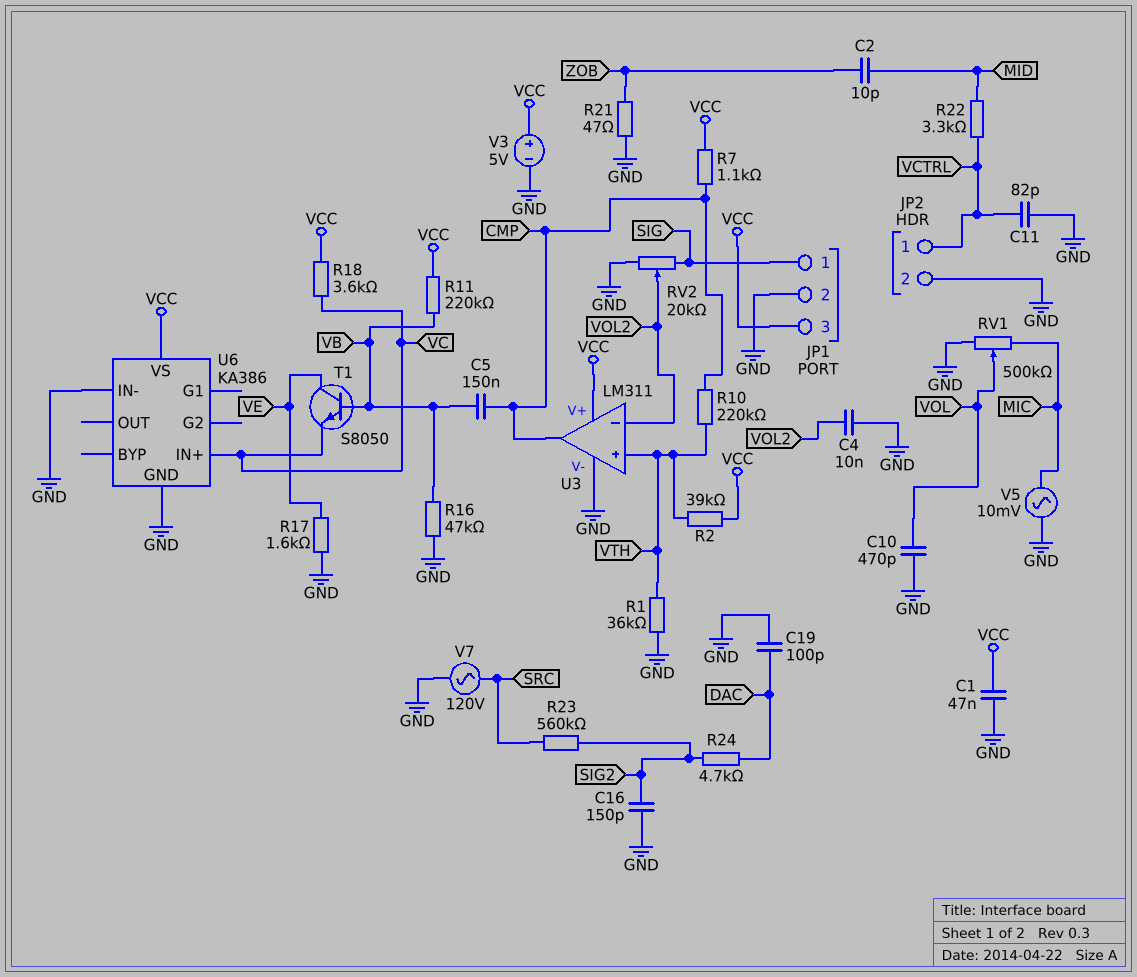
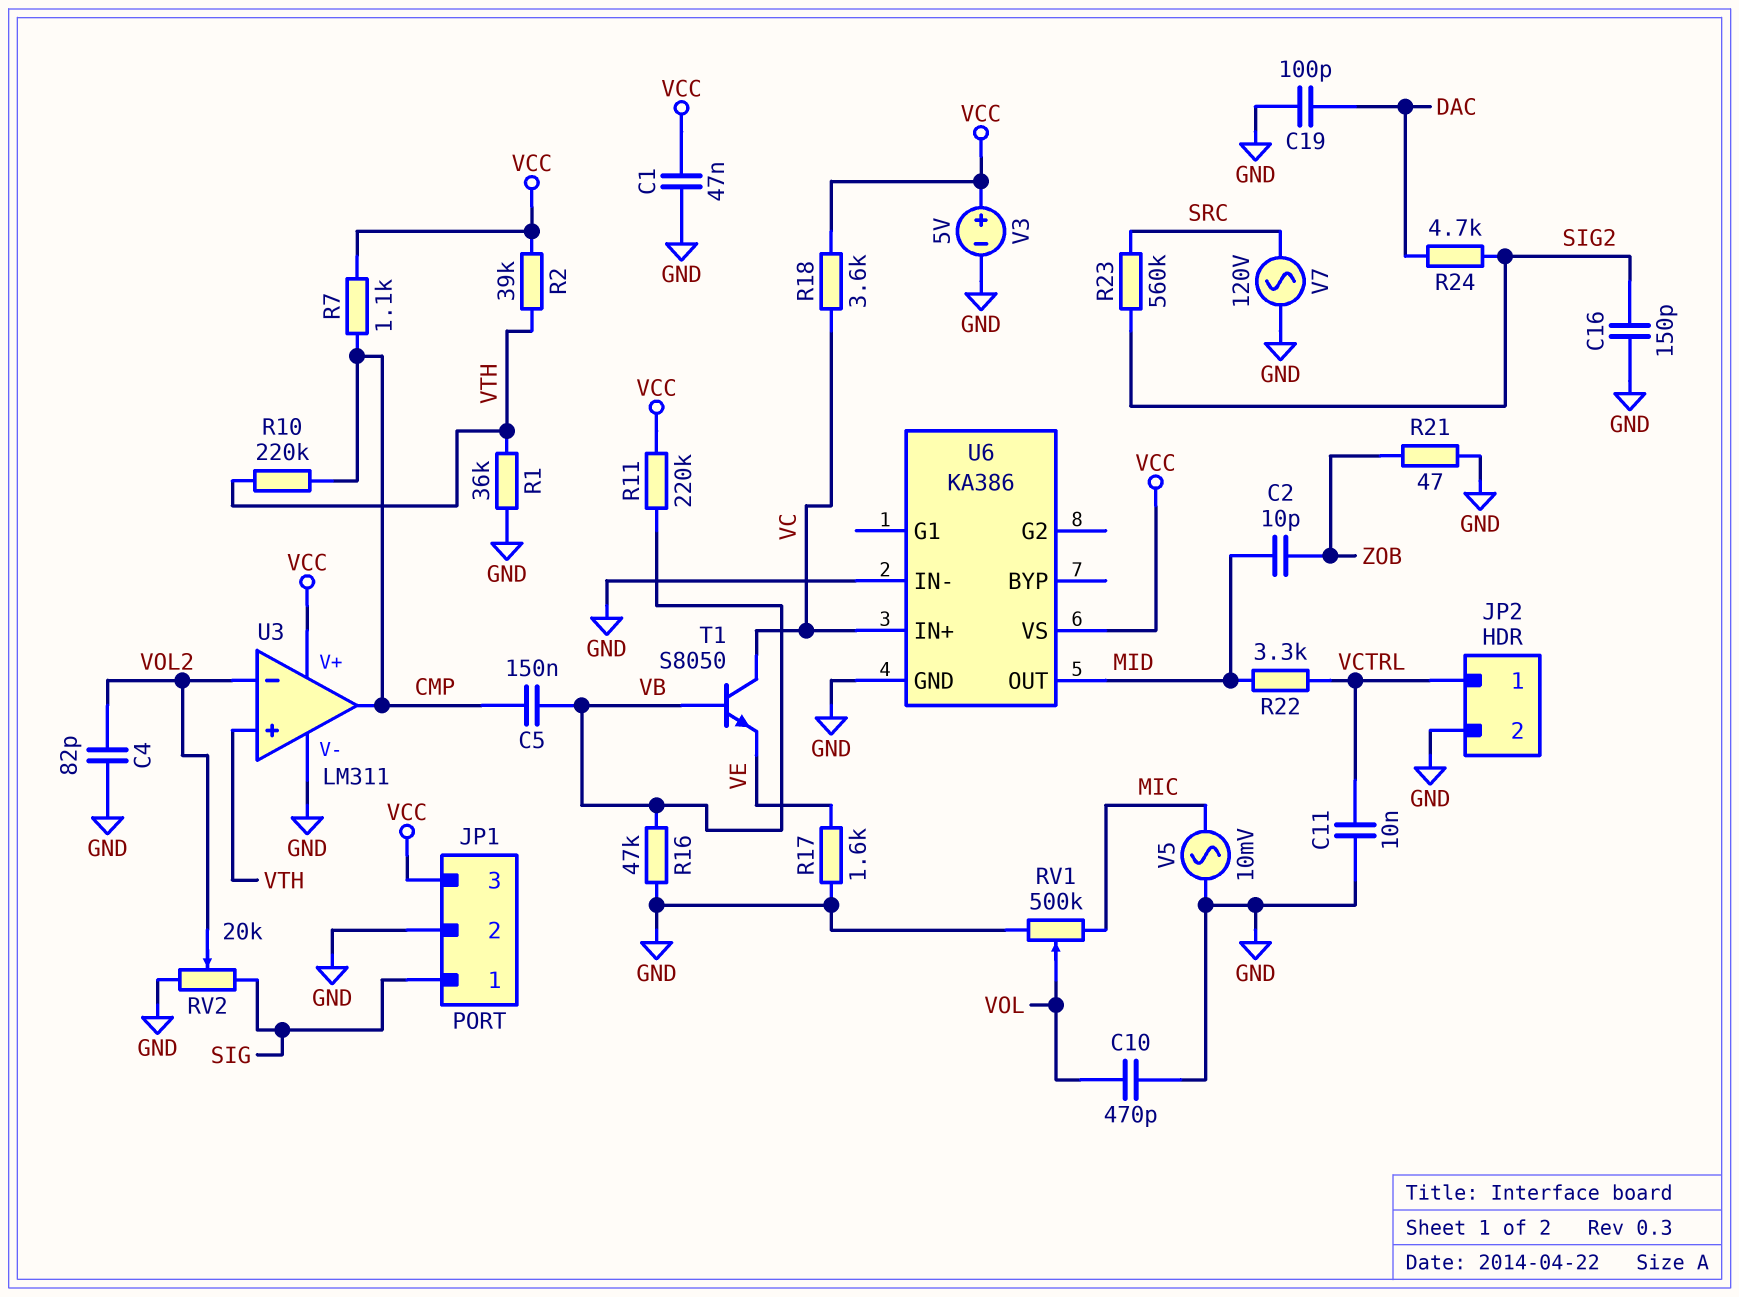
C4: 10nF (GND, VOL2) -> 82pF (GND, VOL2)
C11: 82pF (GND, VCTRL) -> 10nF (GND, VCTRL)
T1: NPN S8050 (B VB, C VE, E VC) -> NPN S8050 (B VB, C VC, E VE)
U6 pin OUT: none -> MID

